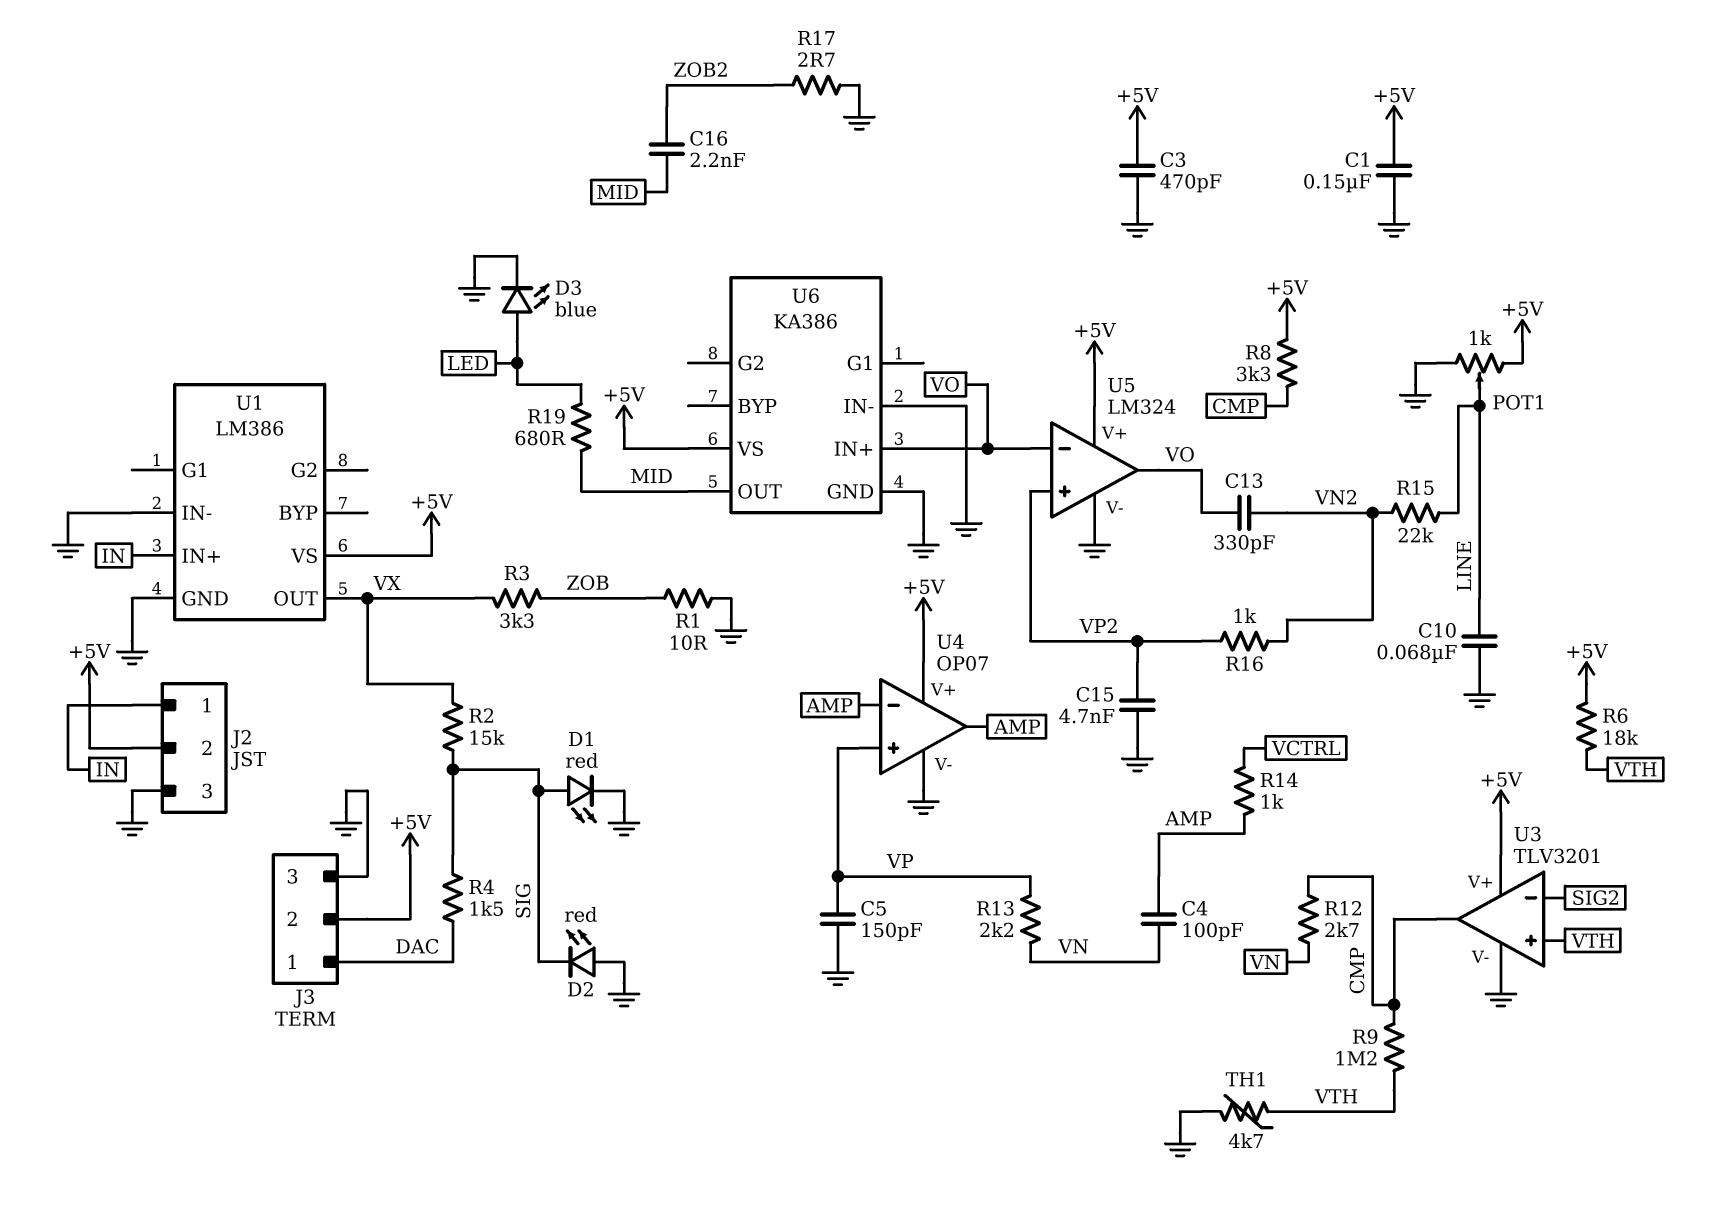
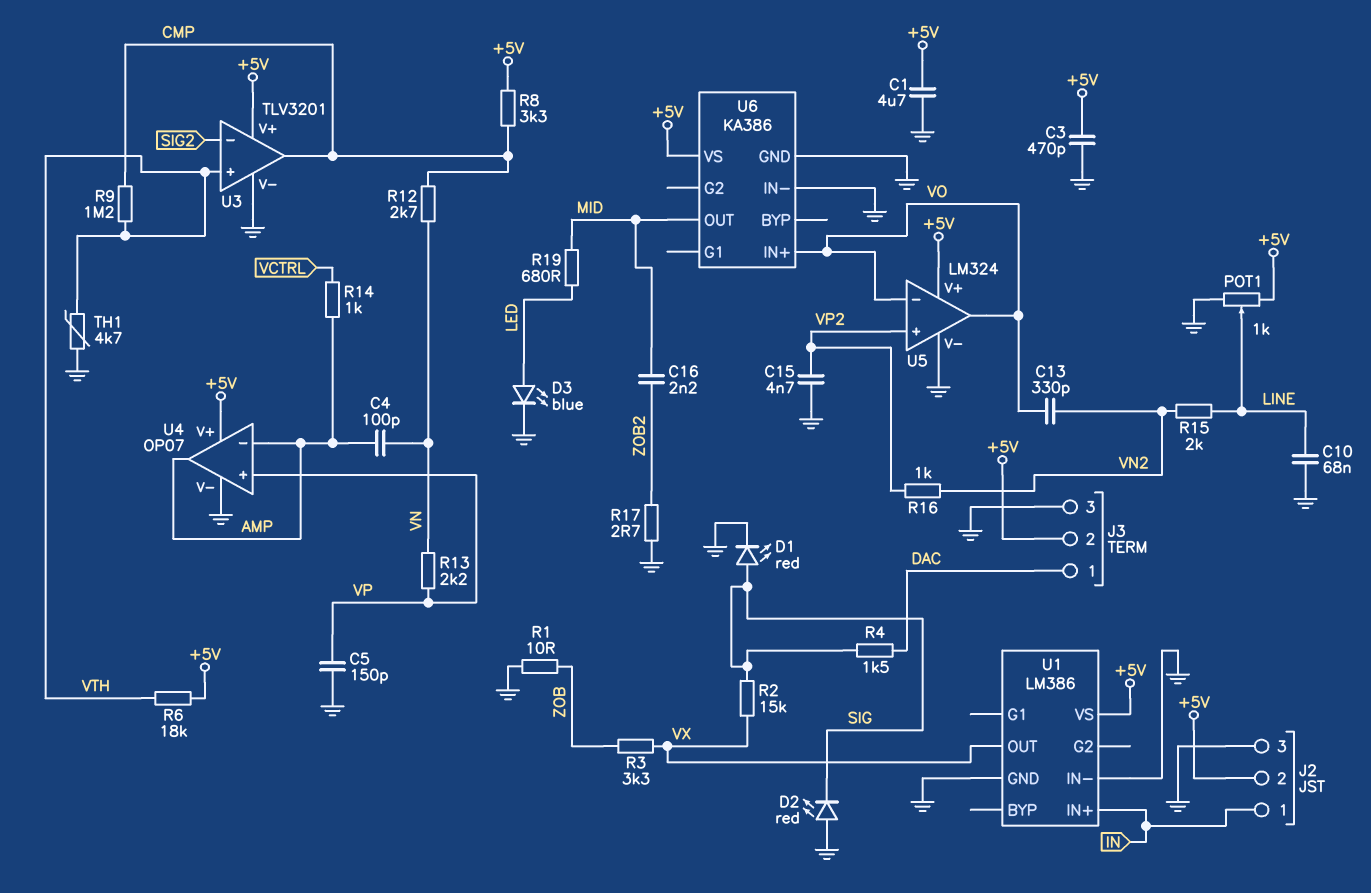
C1: 150nF (+5V, GND) -> 4.7uF (+5V, GND)
R15: 22k (LINE, VN2) -> 2k (LINE, VN2)

